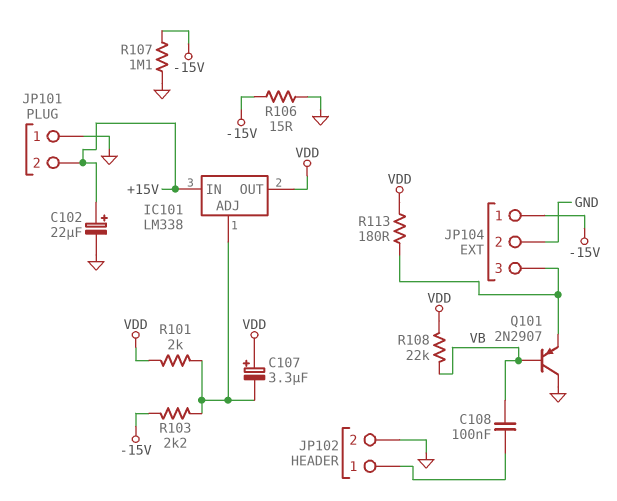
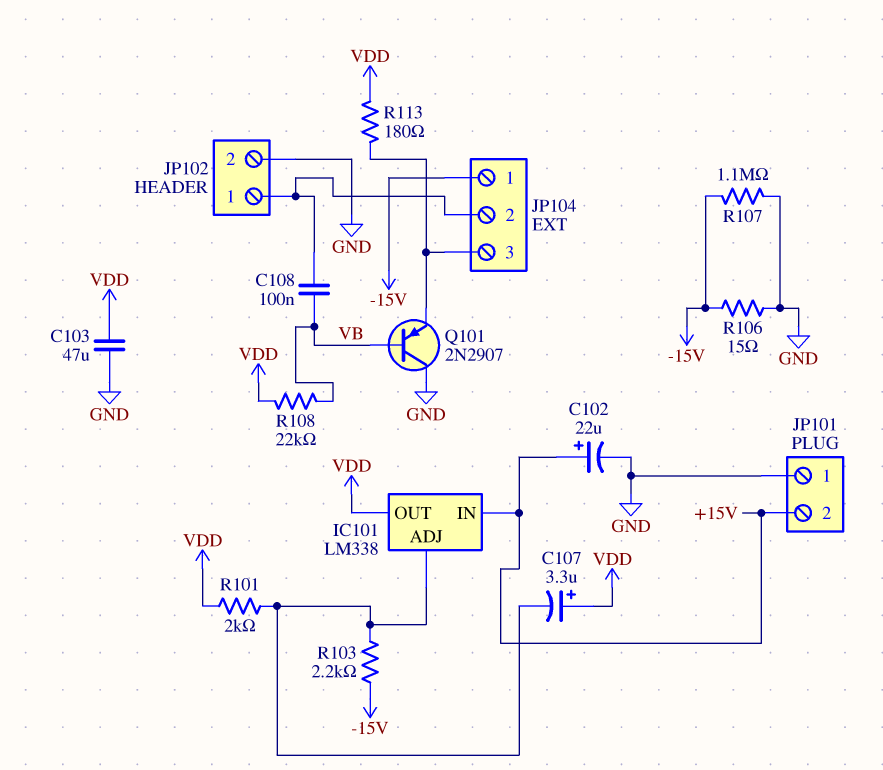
C103: none -> 47uF (GND, VDD)
JP104 pin 2: GND -> JP102/1

